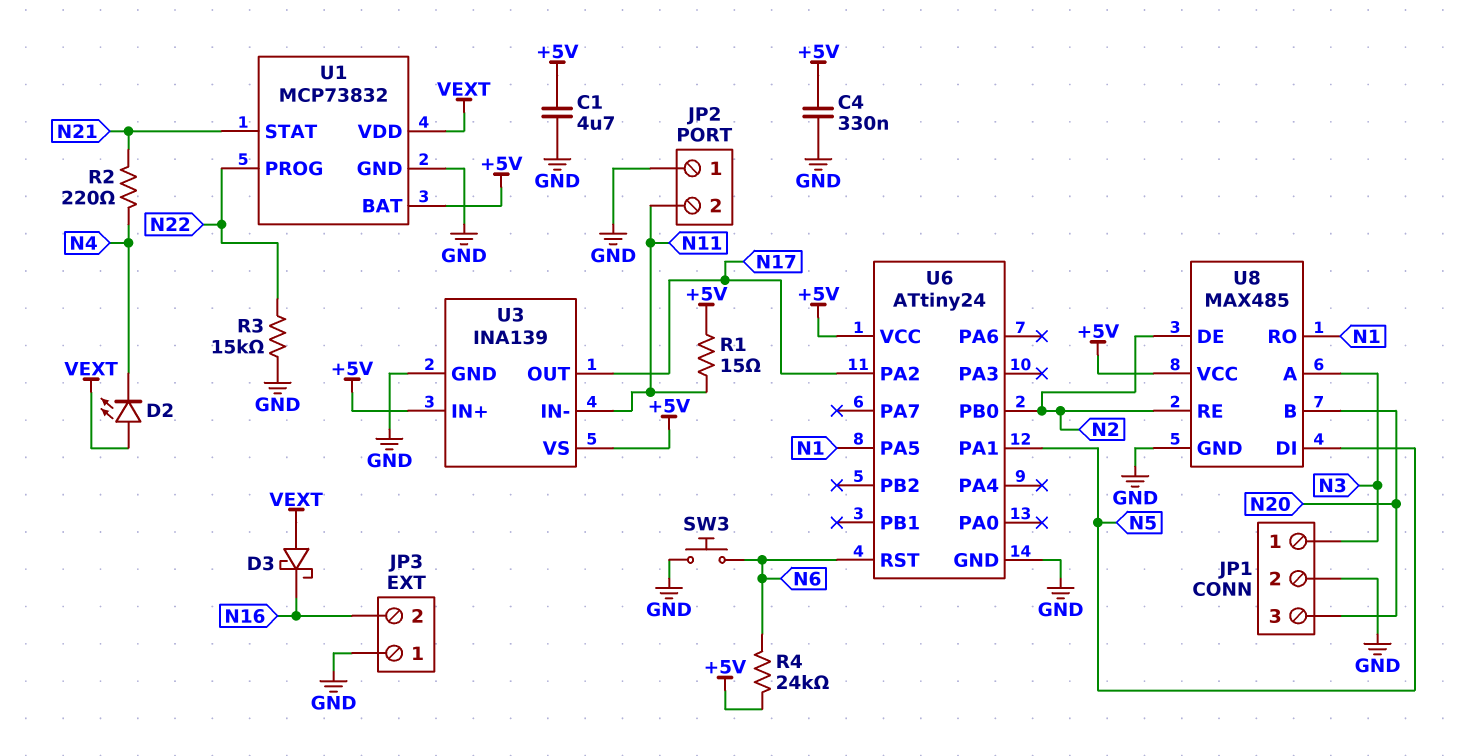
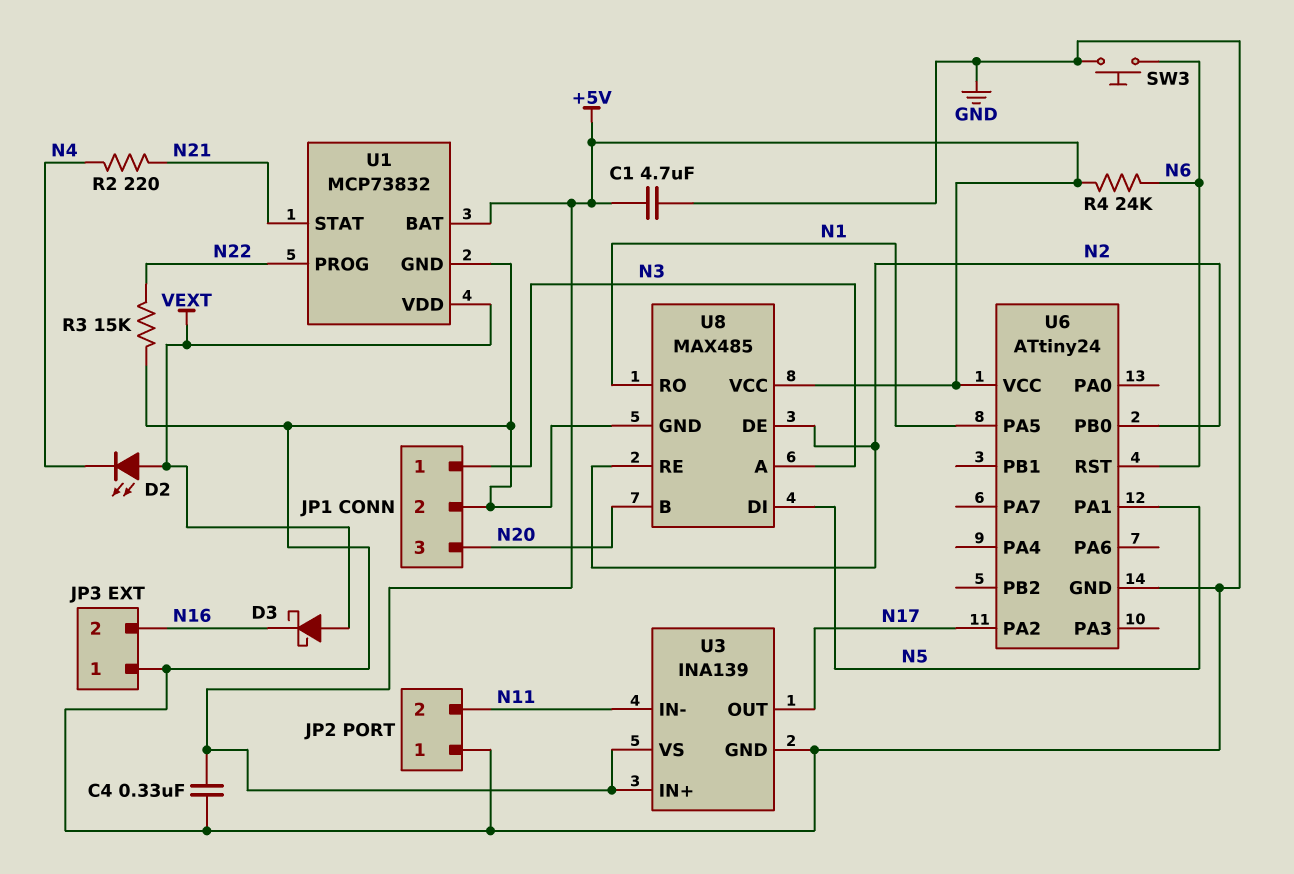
R1: 15 (+5V, N11) -> none

